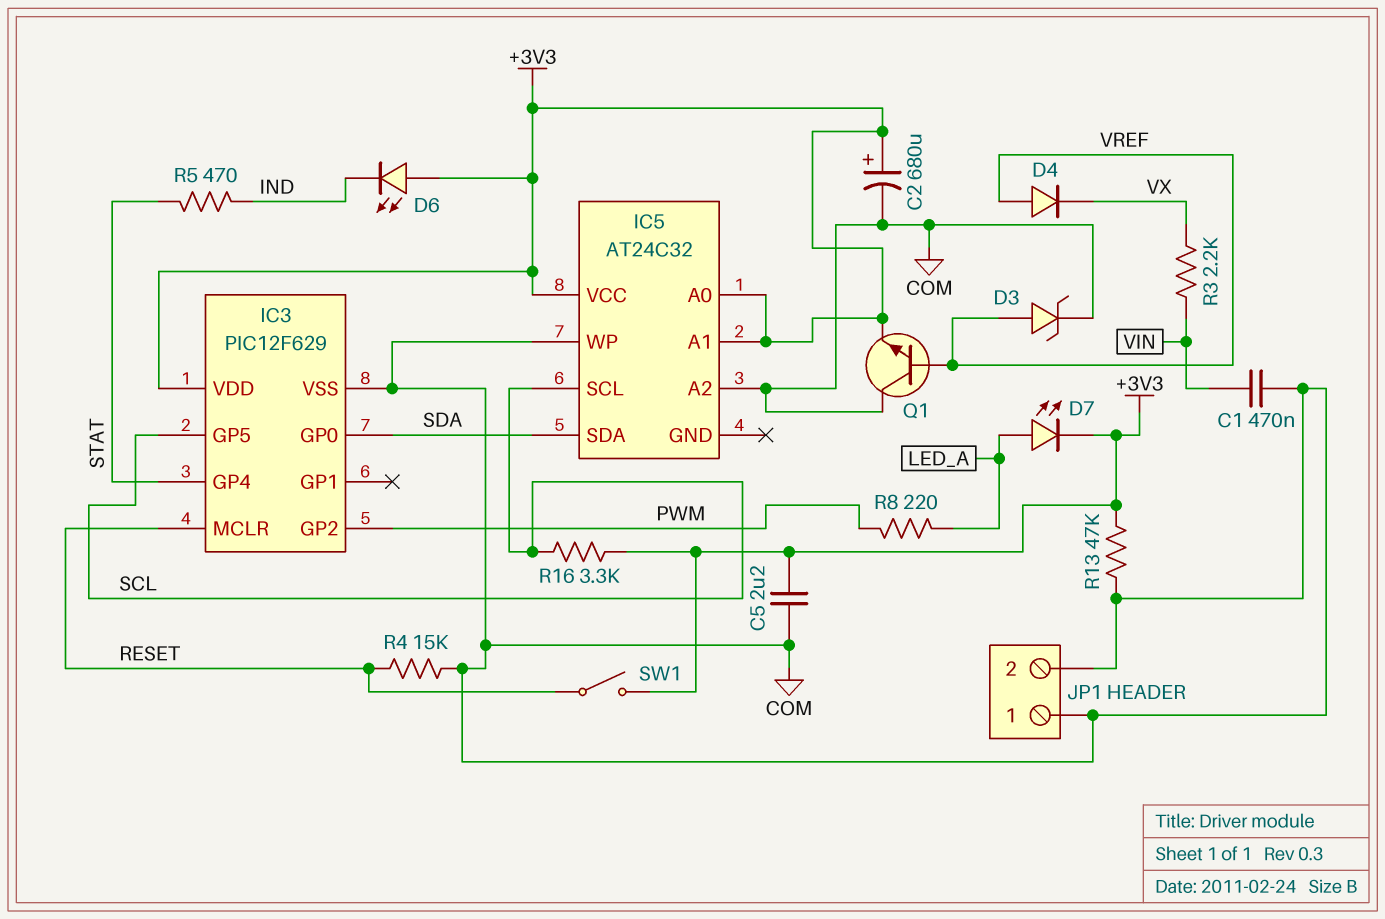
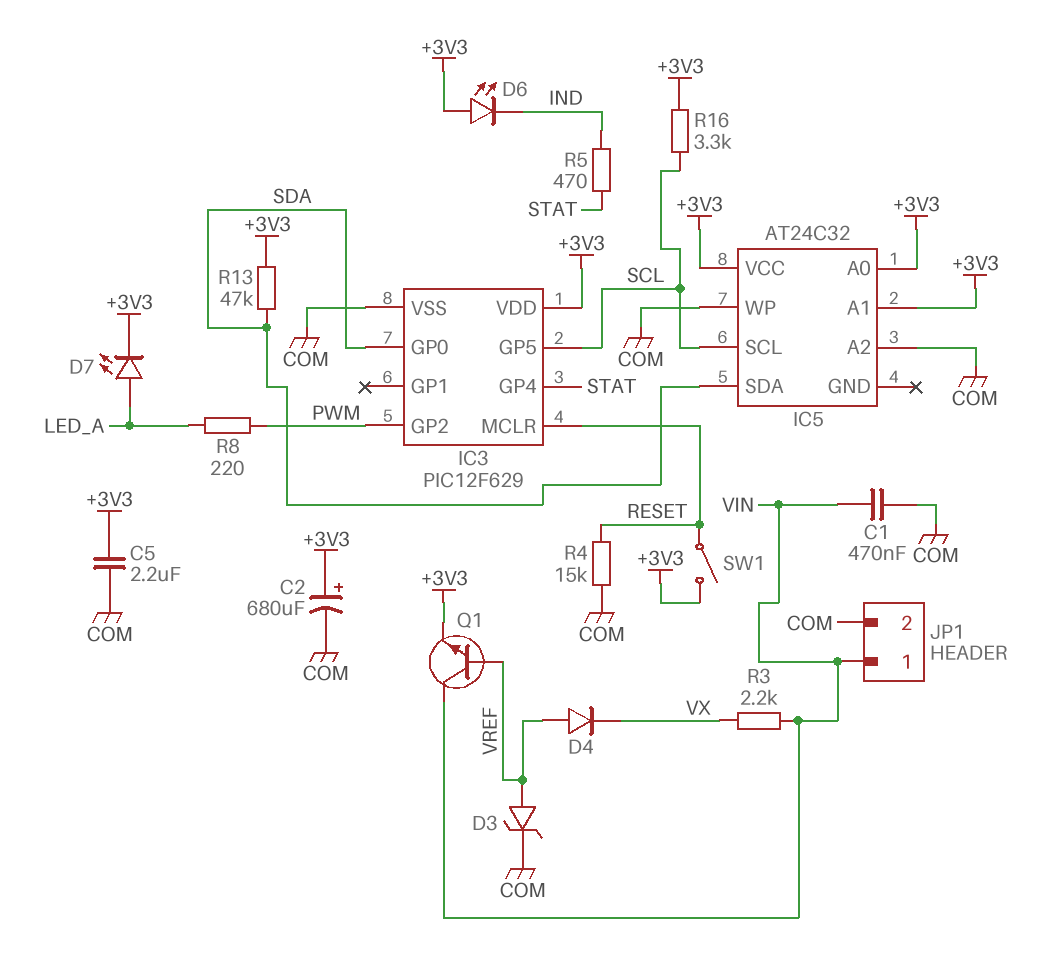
JP1 pin 1: COM -> VIN
Q1: NPN (B VREF, C COM, E +3V3) -> NPN (B VREF, C VIN, E +3V3)
R13: 47k (+3V3, COM) -> 47k (+3V3, SDA)

